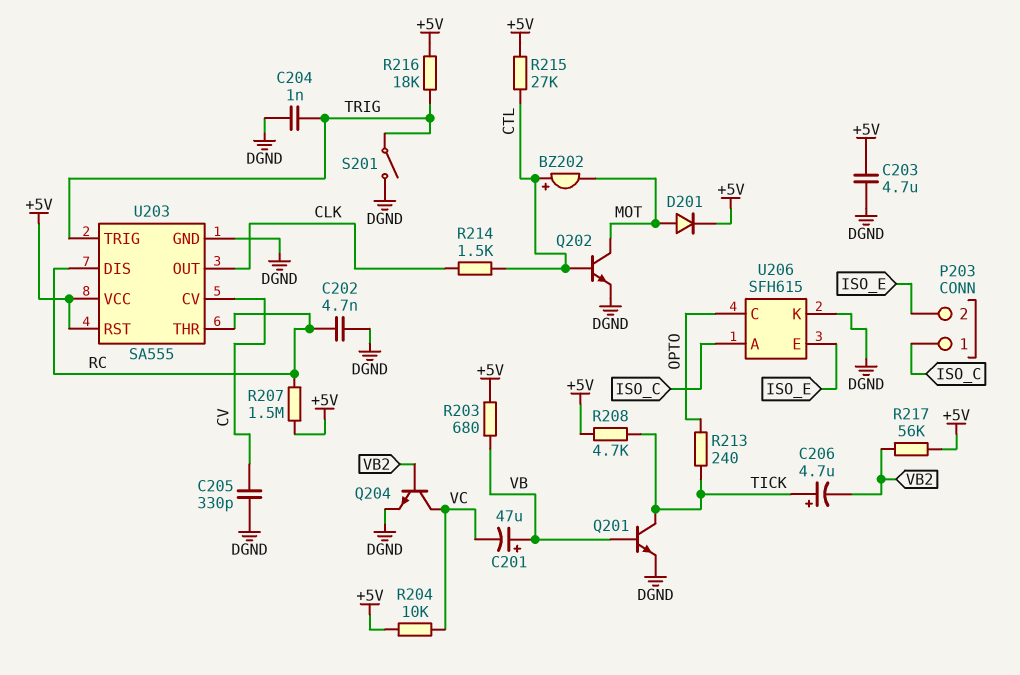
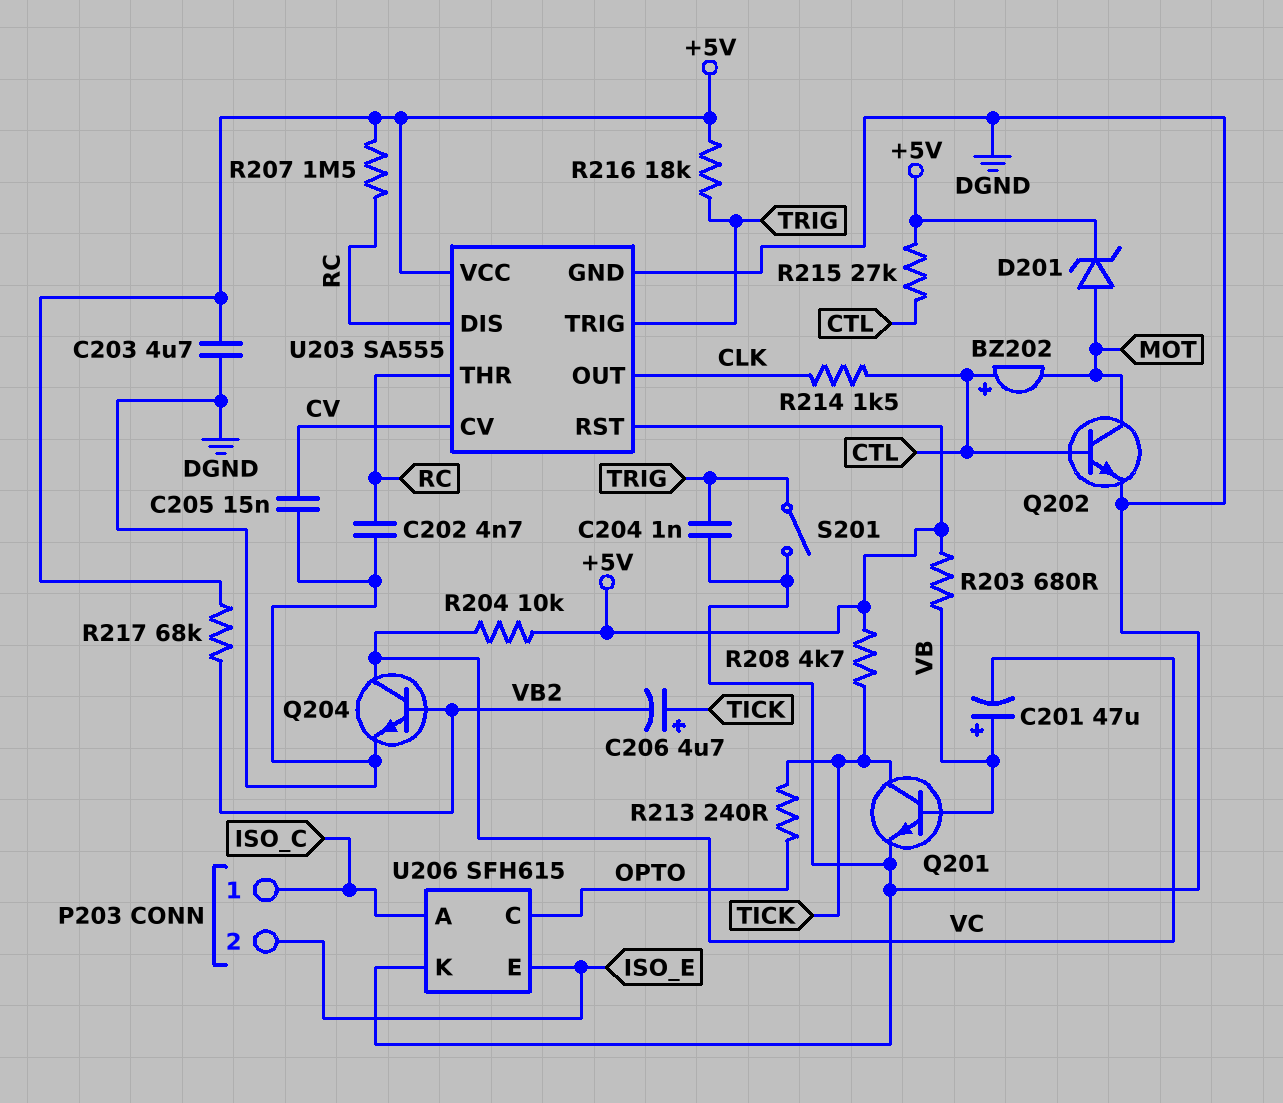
C205: 330pF (CV, DGND) -> 15nF (CV, DGND)
D201: diode (A MOT, K +5V) -> zener (A MOT, K +5V)
R217: 56k (+5V, VB2) -> 68k (+5V, VB2)

